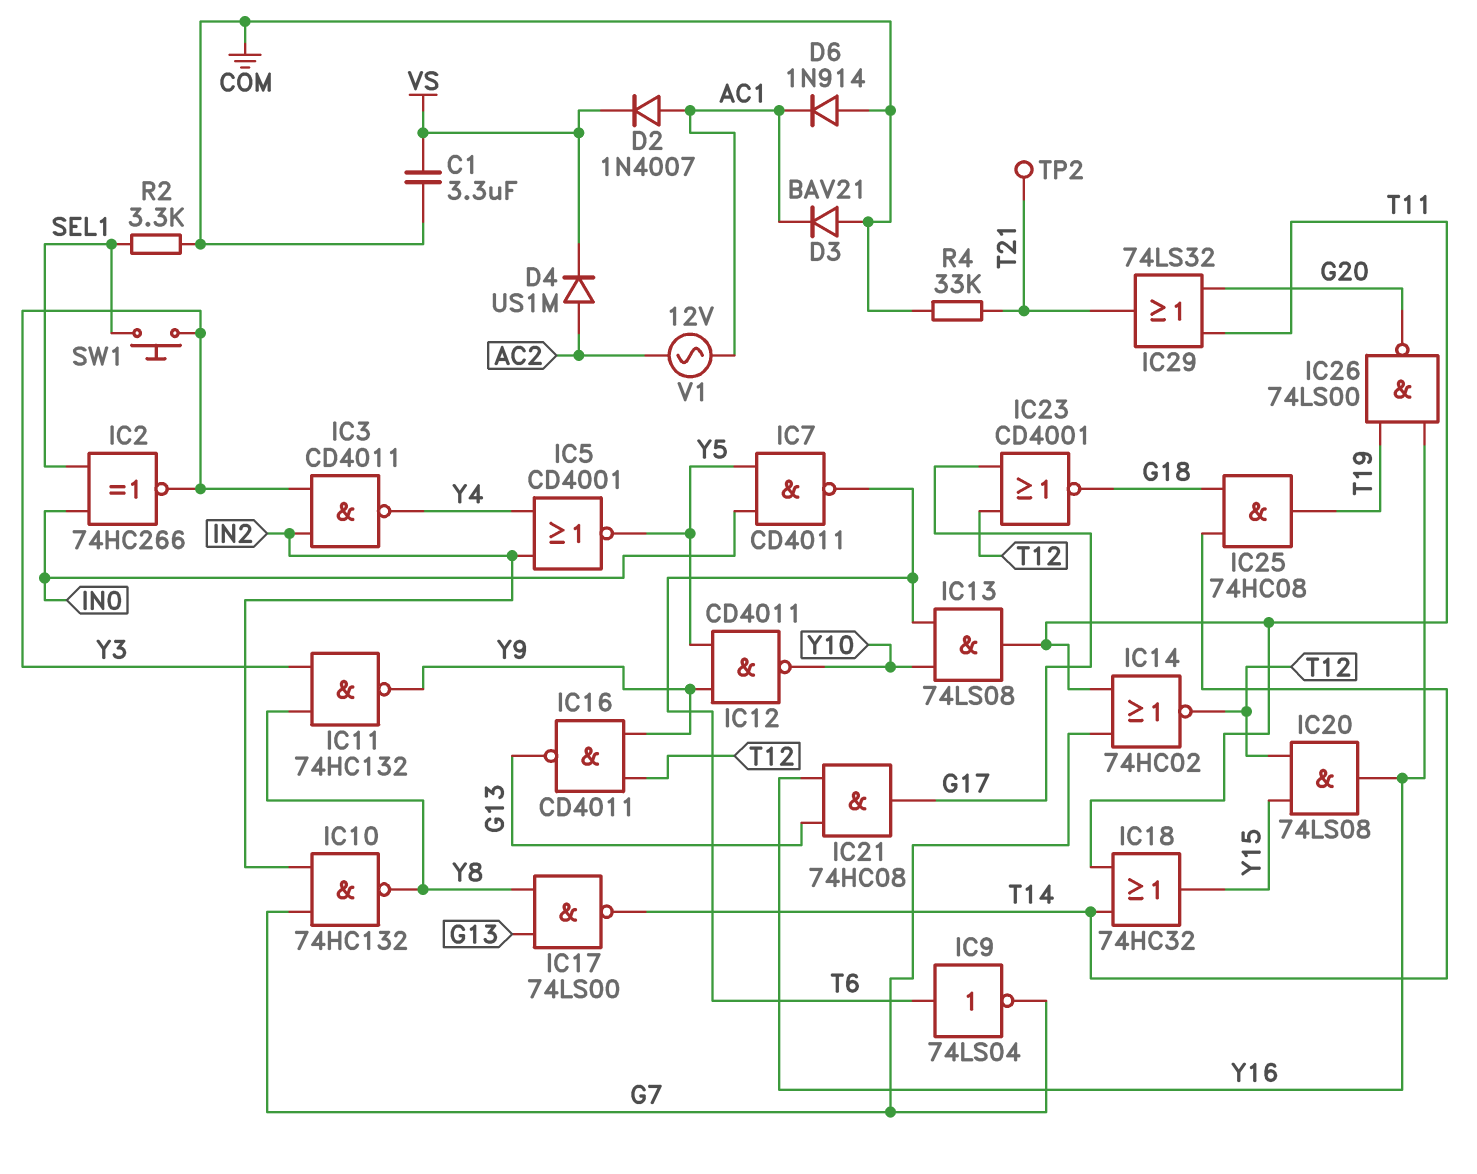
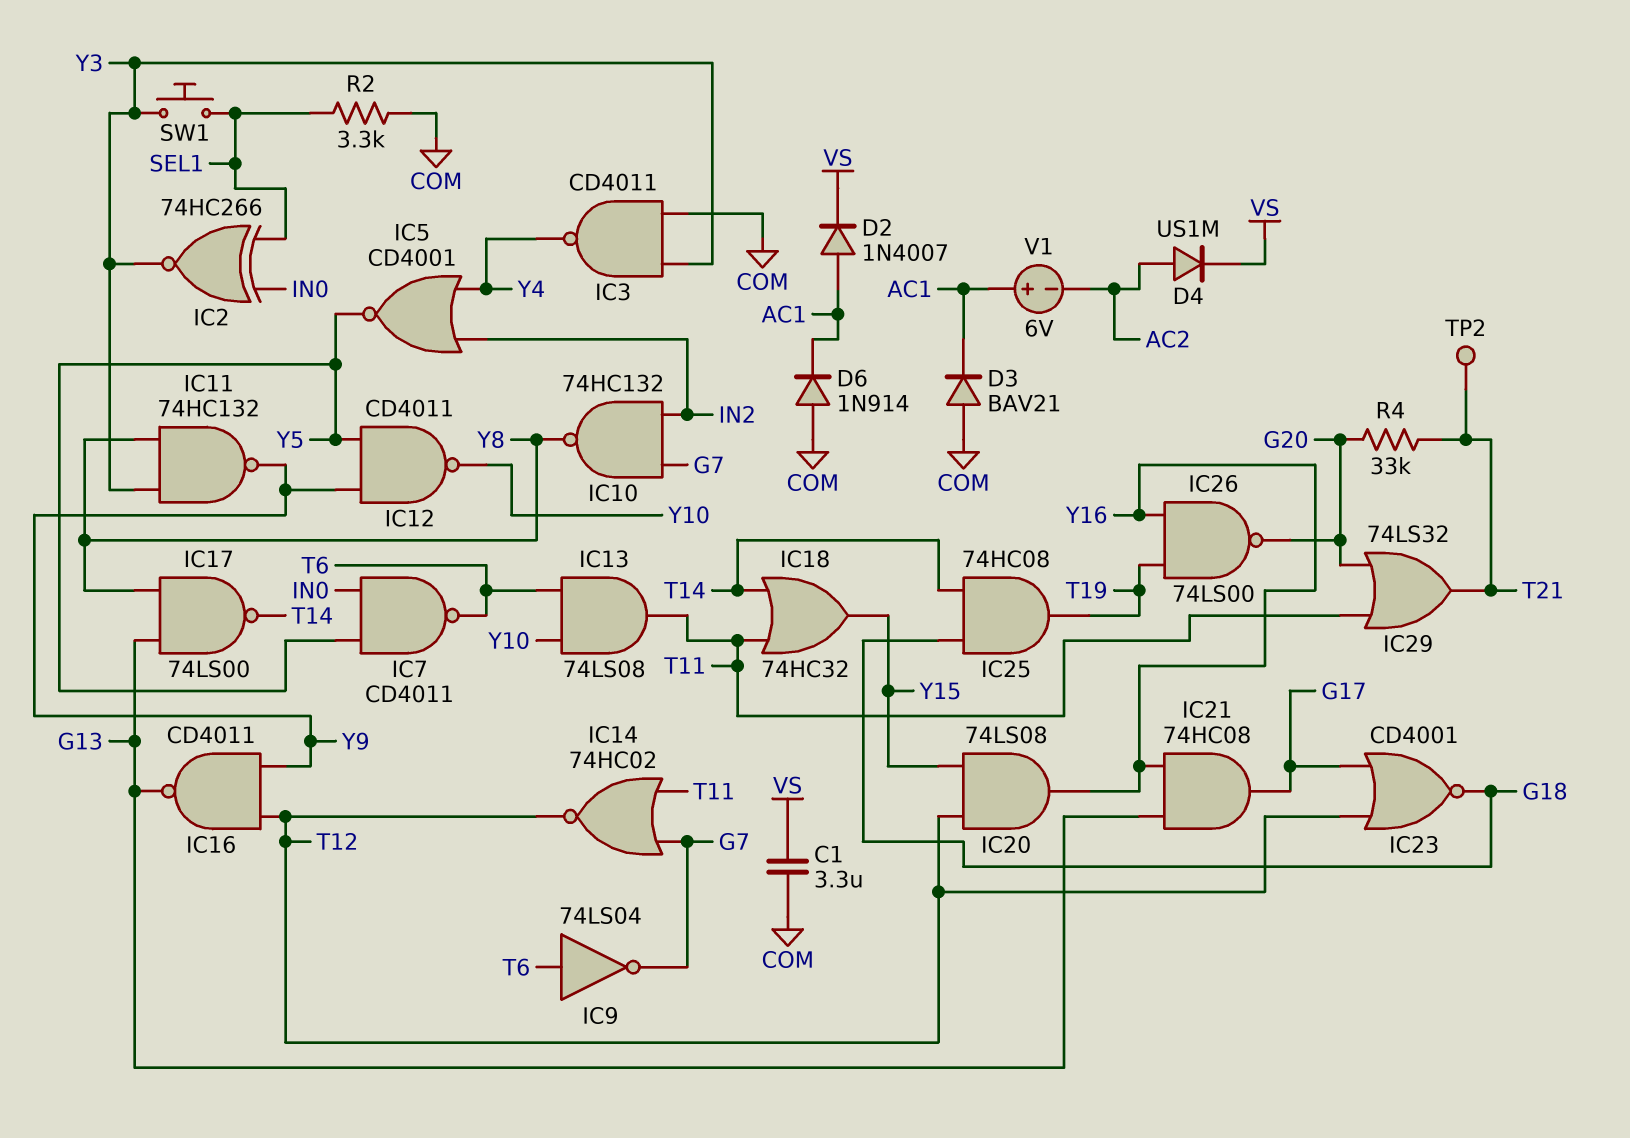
IC3: NAND CD4011 (in IN2, in Y3, out Y4) -> NAND CD4011 (in COM, in Y3, out Y4)
R4: 33k (COM, T21) -> 33k (G20, T21)
V1: AC 12V (AC1, AC2) -> 6V (plus AC1, minus AC2)

